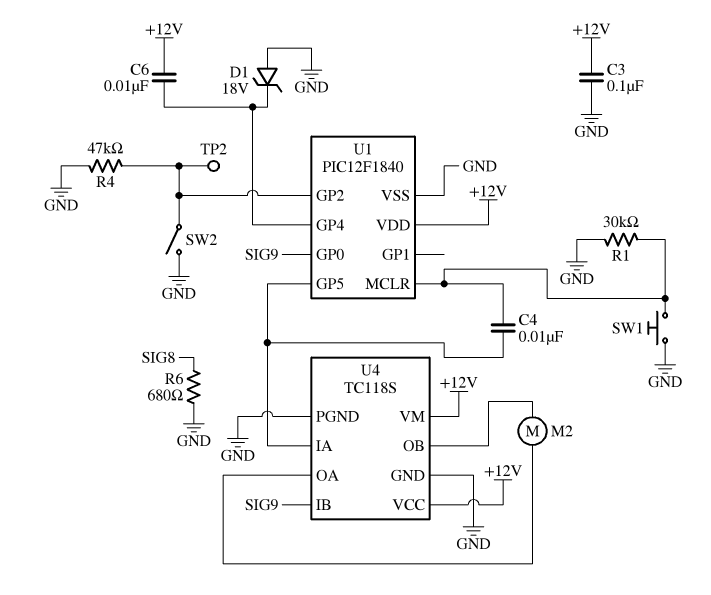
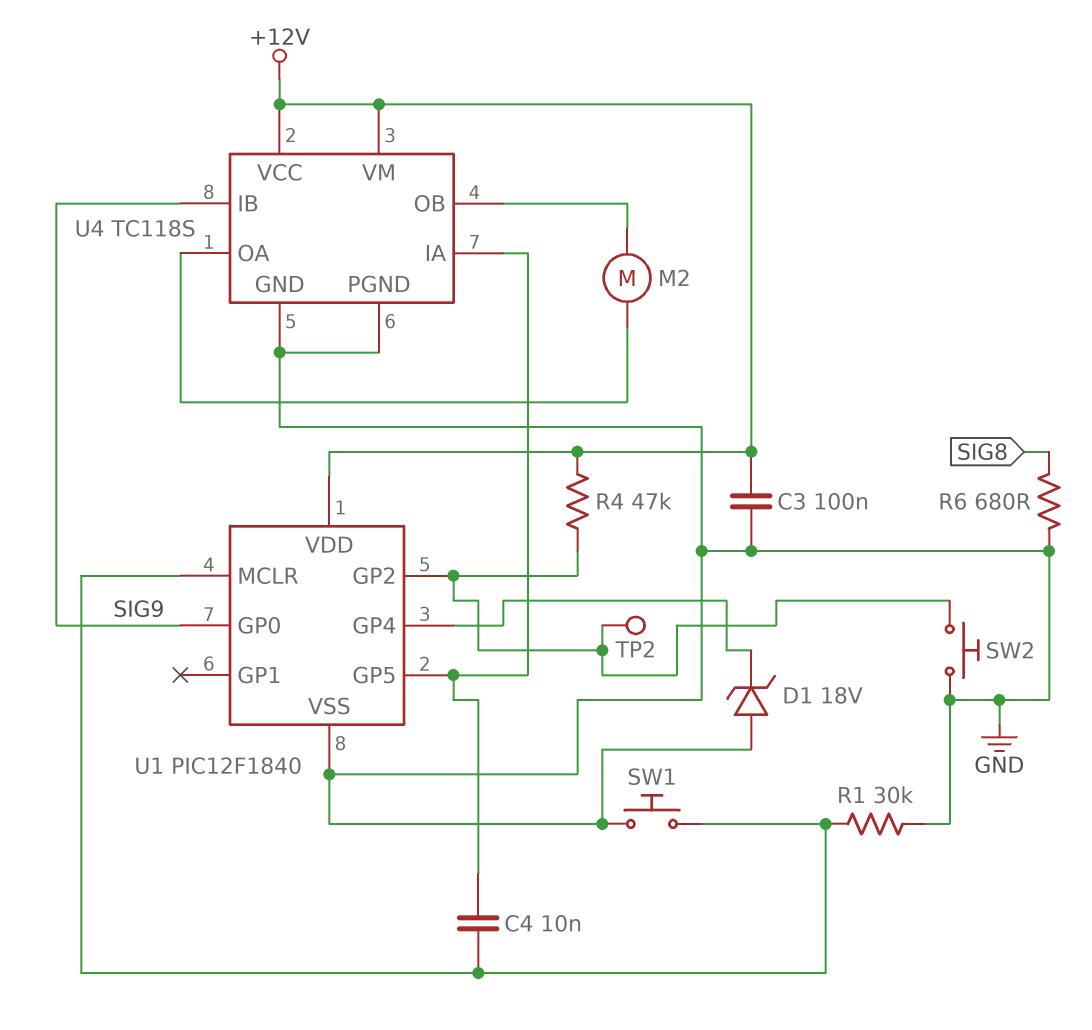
C6: 10nF (+12V, U1/GP4) -> none
R4: 47k (GND, U1/GP2) -> 47k (+12V, U1/GP2)
SW2: switch (GND, U1/GP2) -> button (GND, U1/GP2)

